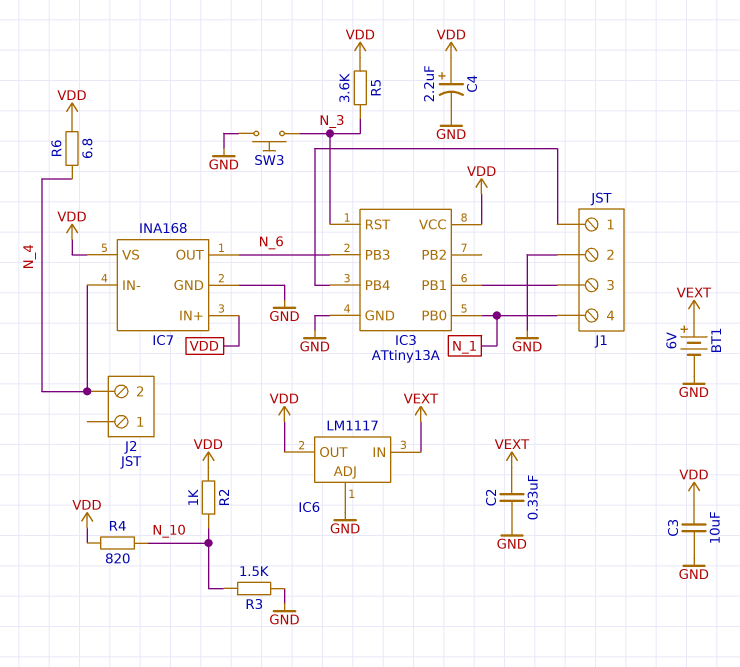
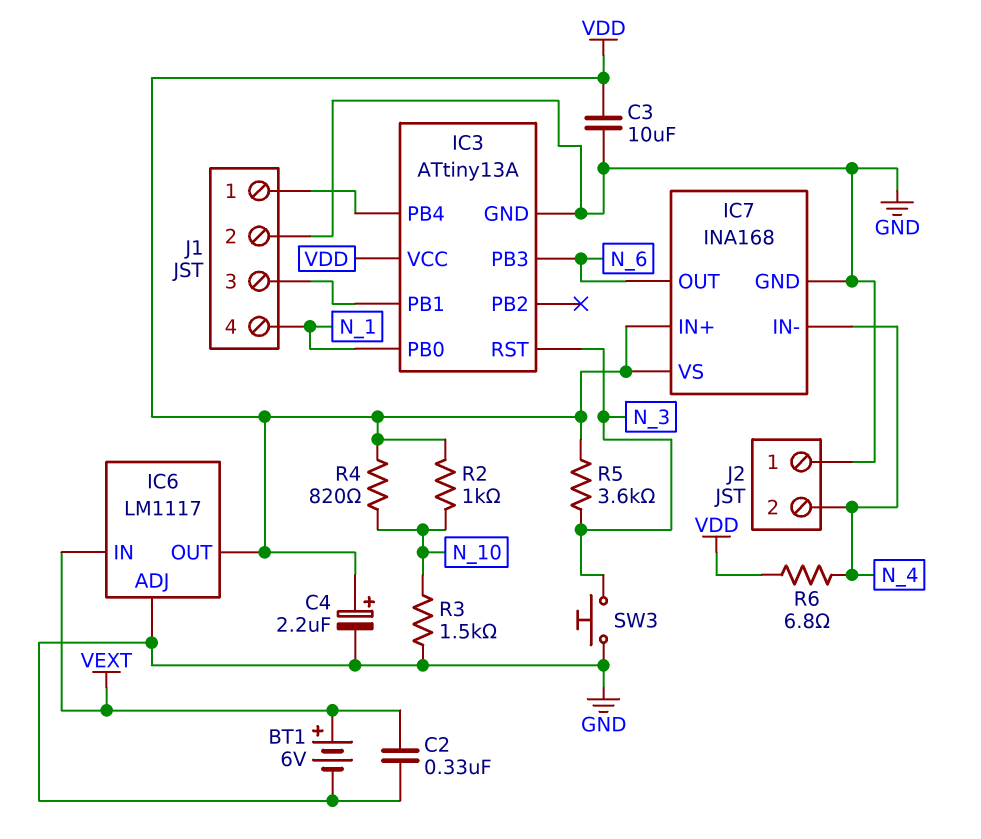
J2 pin 1: none -> GND

